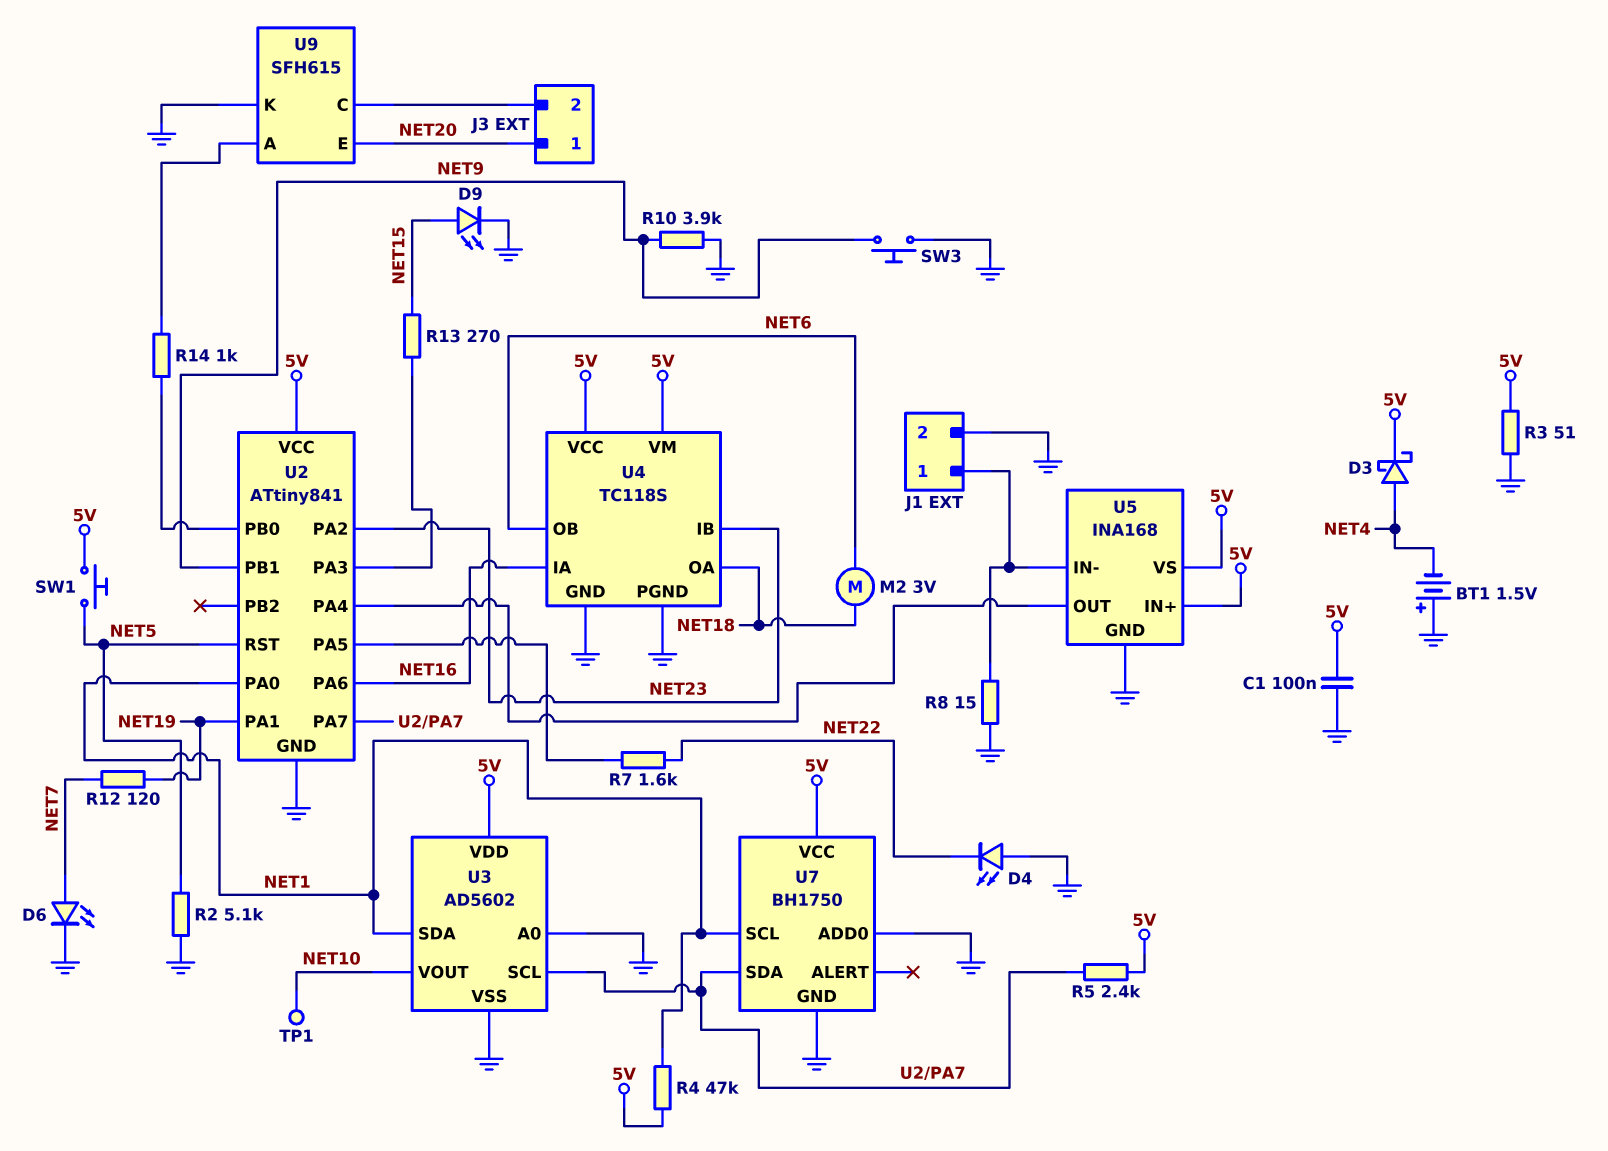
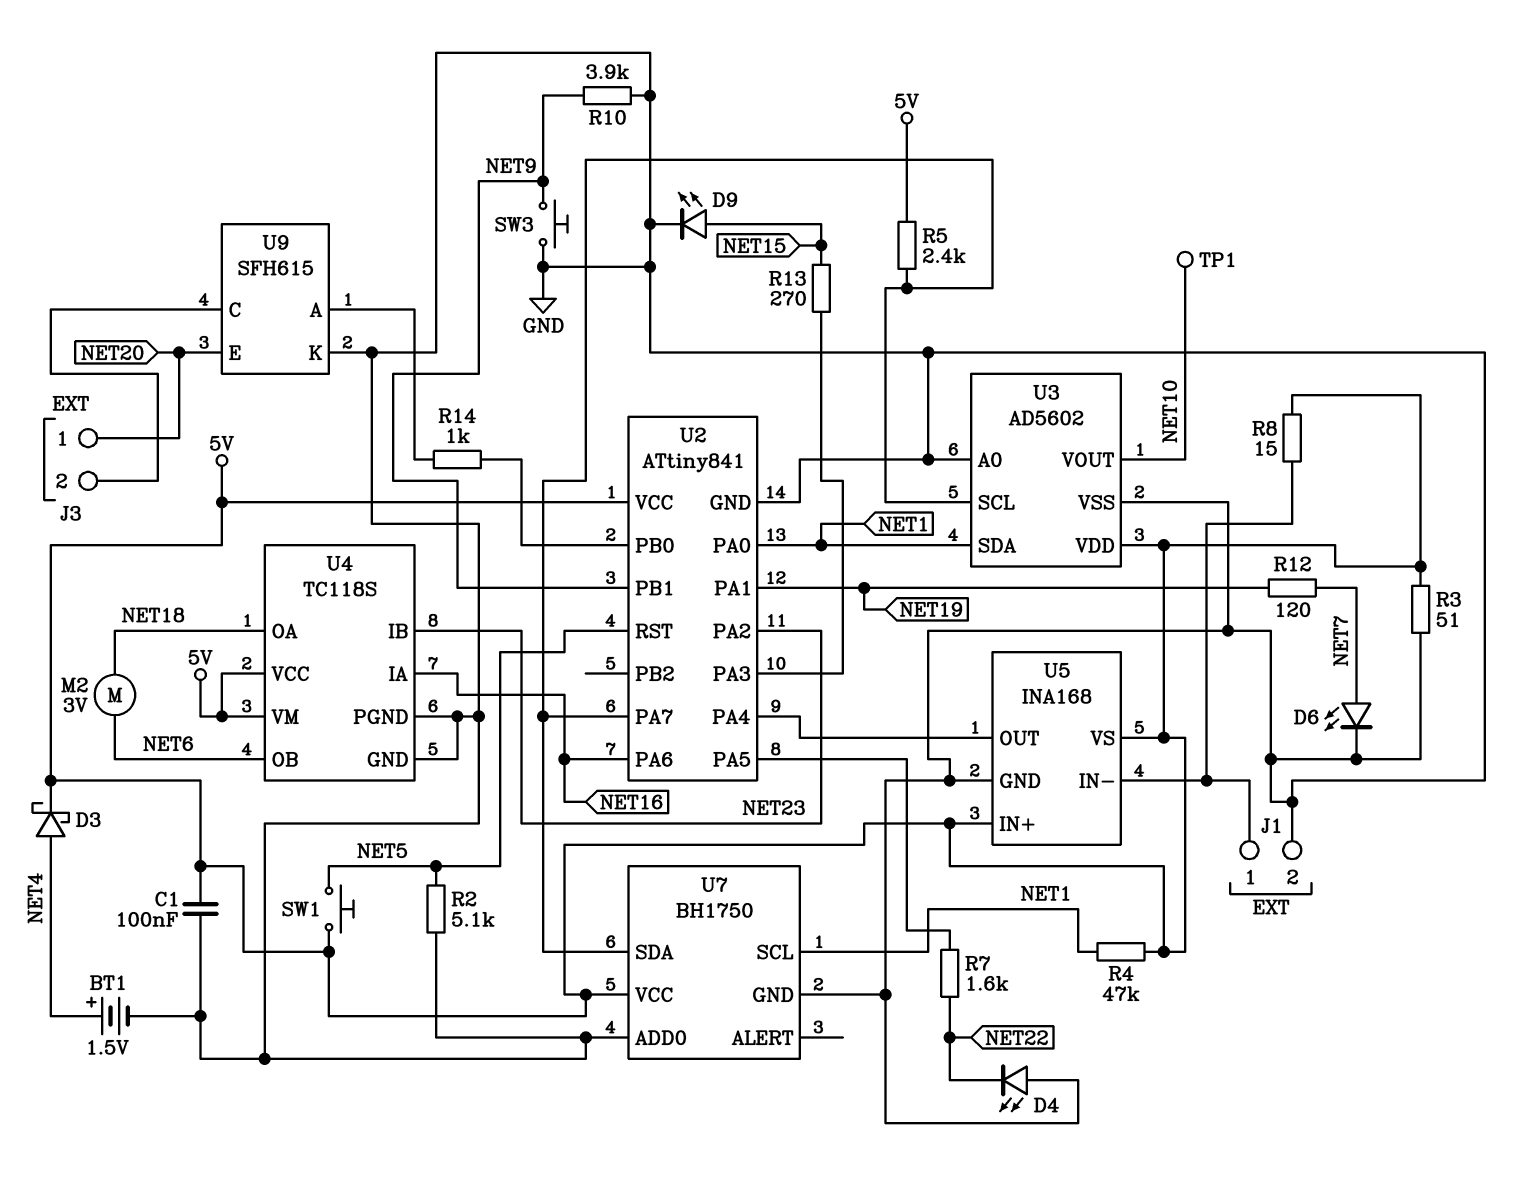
BT1: 1.5V (plus GND, minus NET4) -> 1.5V (plus NET4, minus GND)
R8: 15 (GND, J1/1) -> 15 (5V, J1/1)

